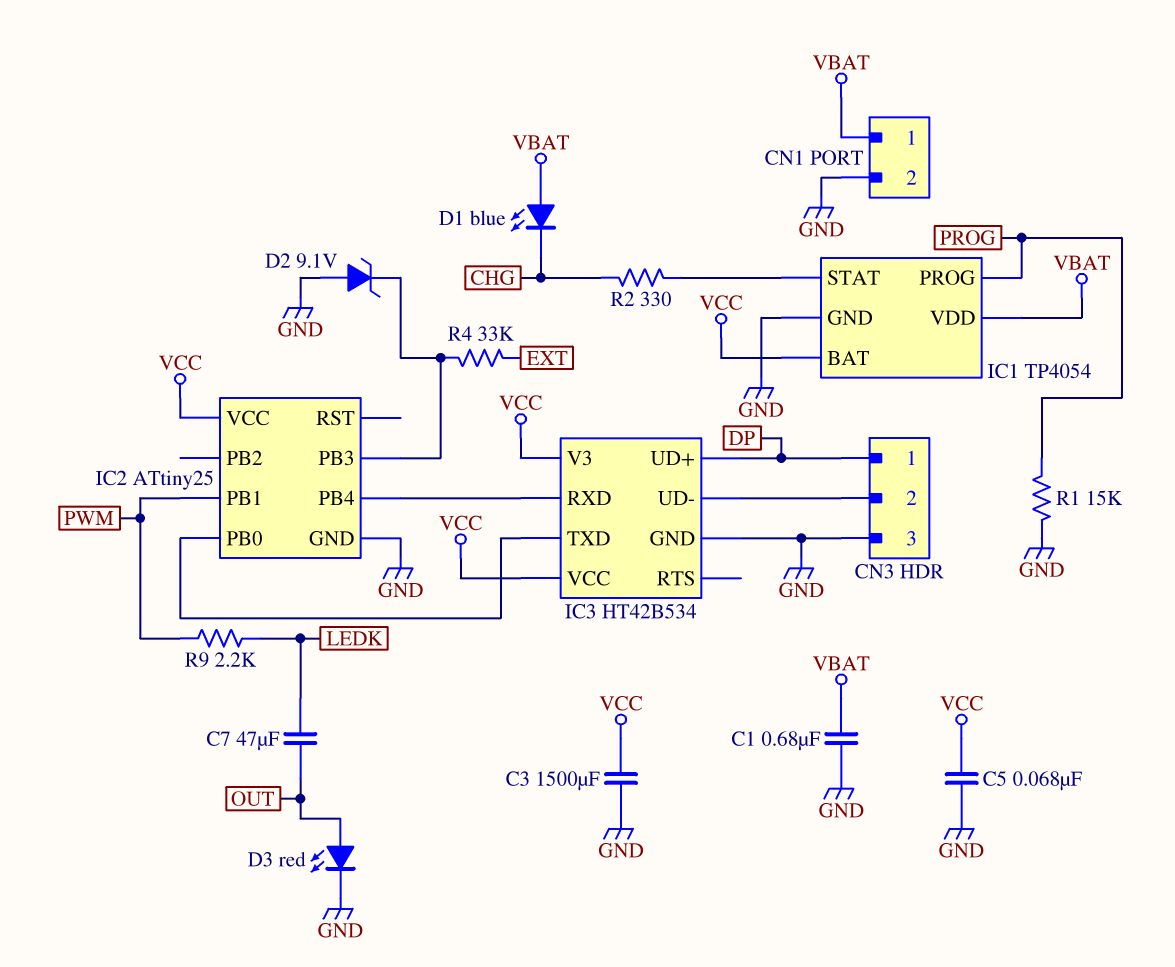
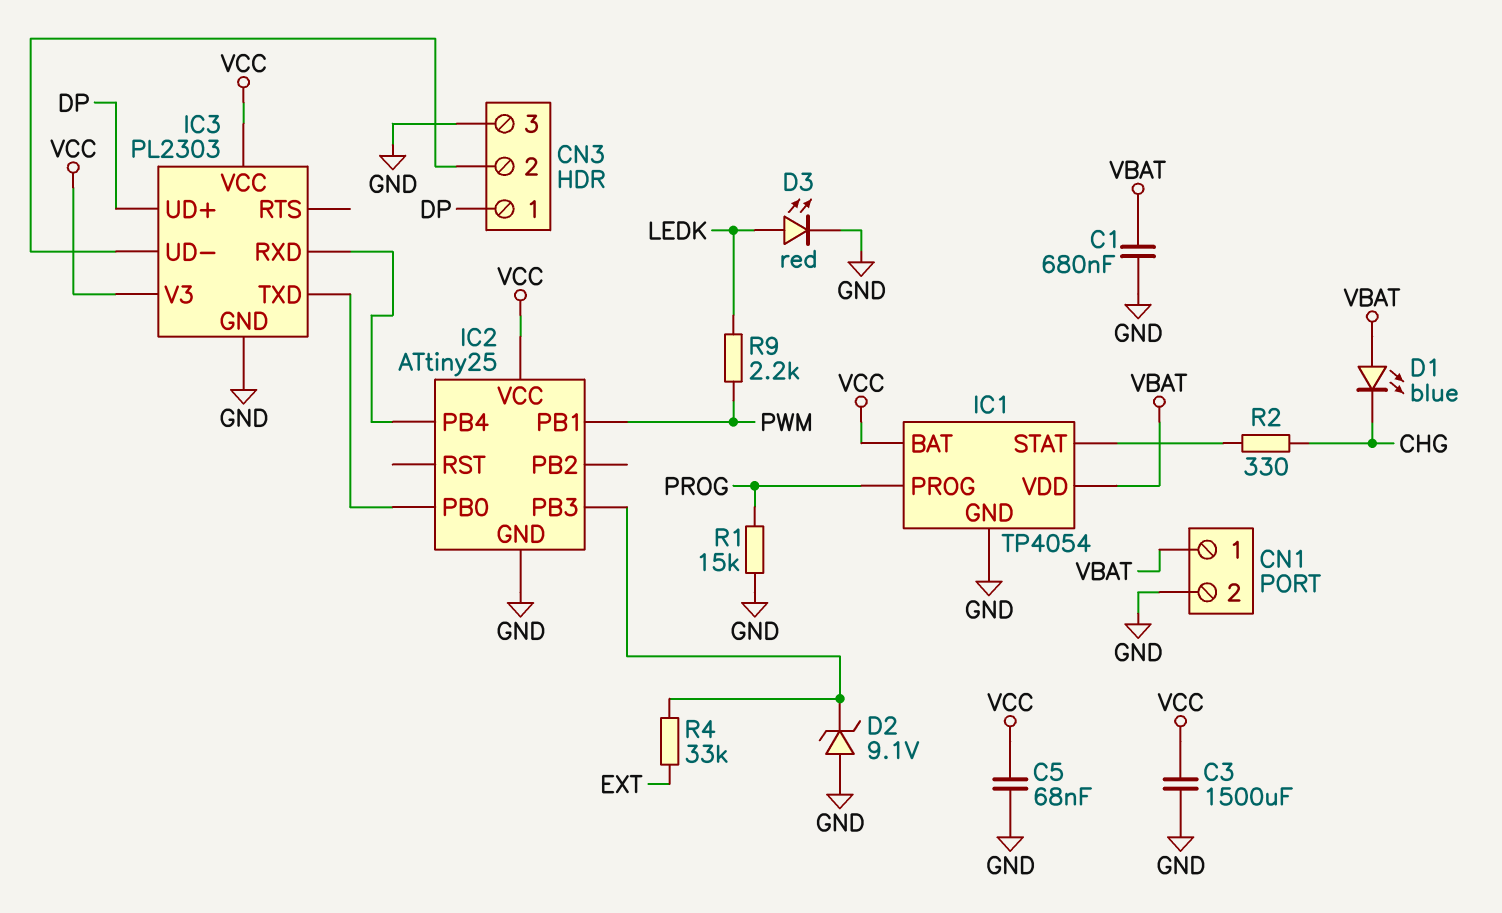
C7: 47uF (LEDK, OUT) -> none
D3: LED red (A OUT, K GND) -> LED red (A LEDK, K GND)
IC3: HT42B534 -> PL2303

